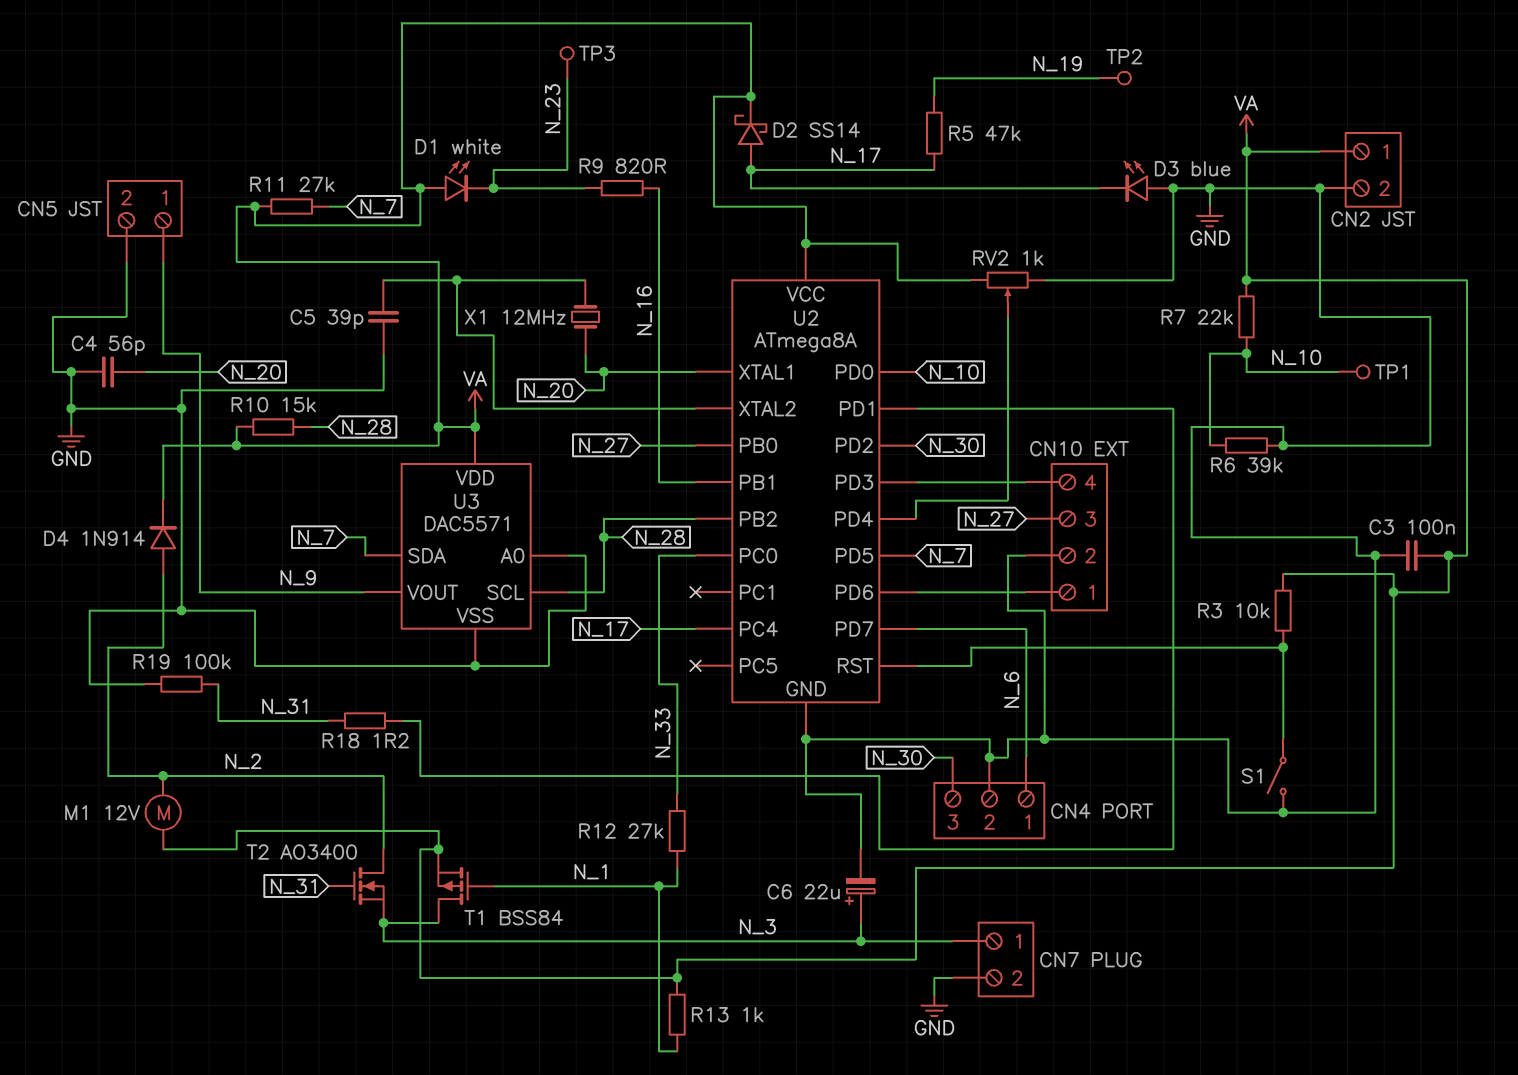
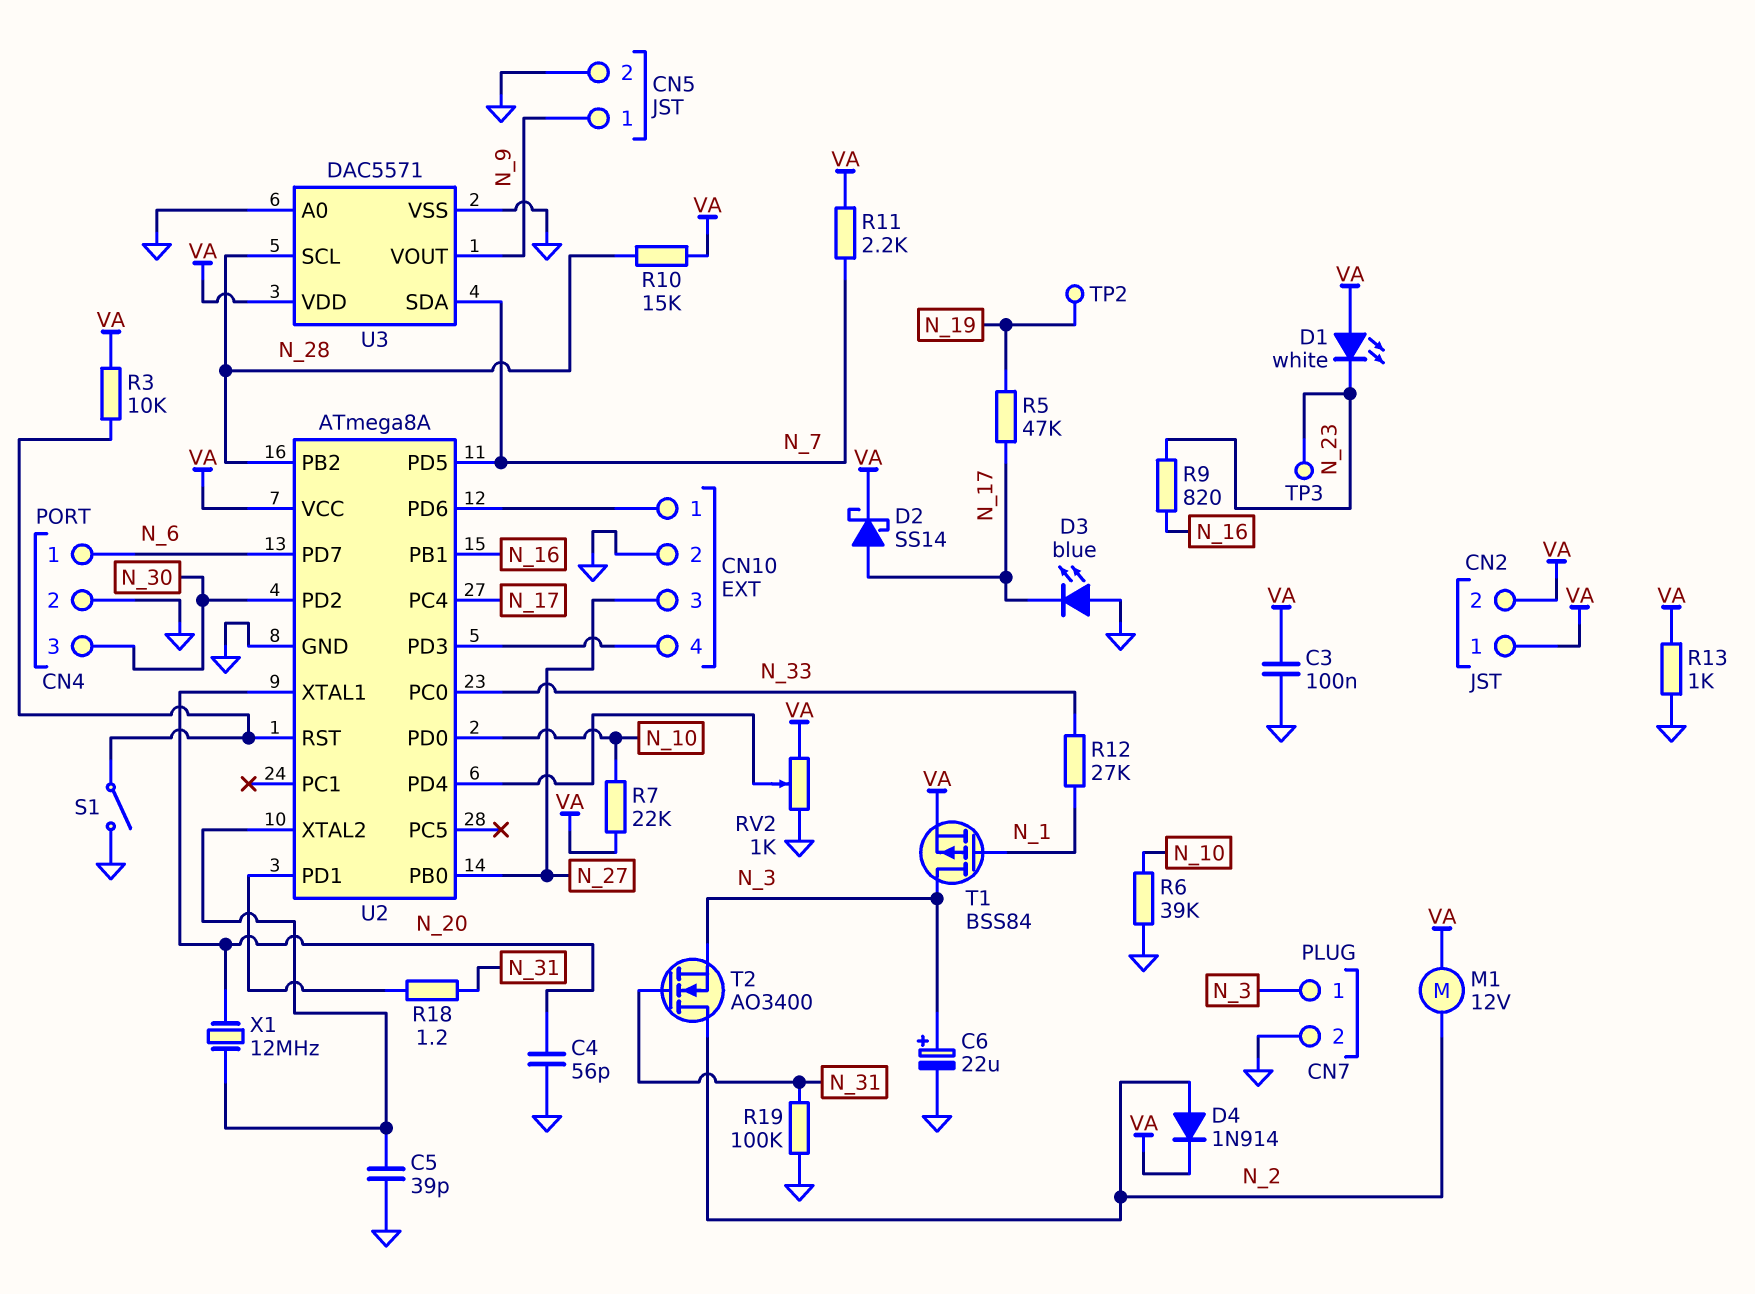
CN2 pin 2: GND -> VA
R11: 27k (N_7, VA) -> 2.2k (N_7, VA)
R13: 1k (N_1, VA) -> 1k (GND, VA)
TP1: test point (N_10) -> none

